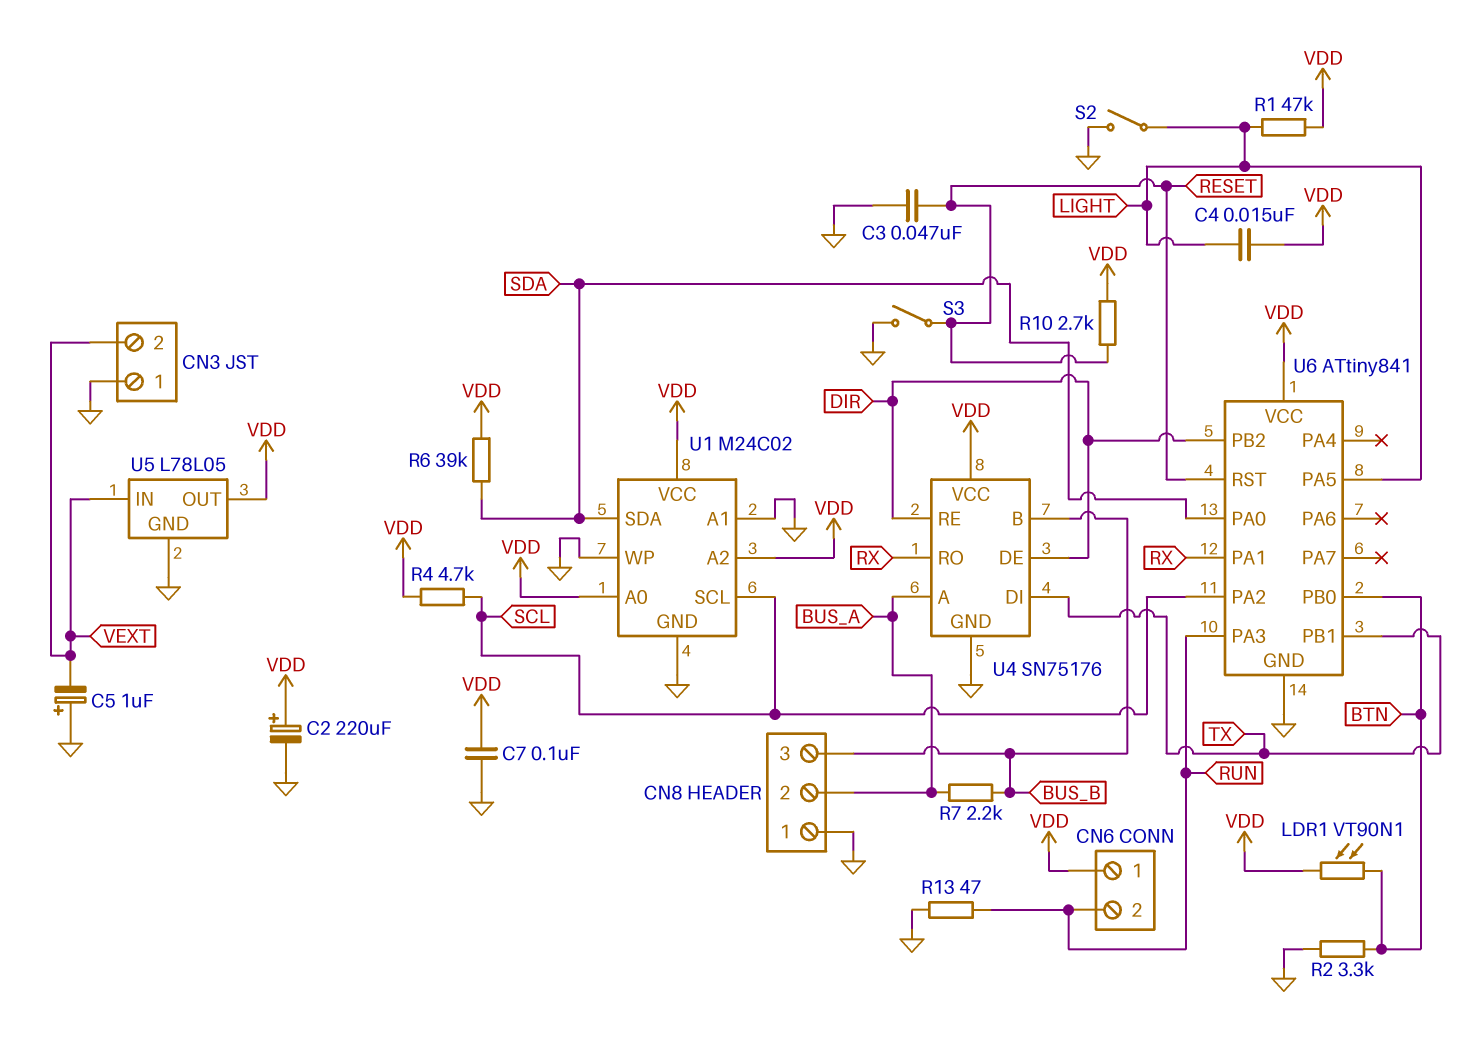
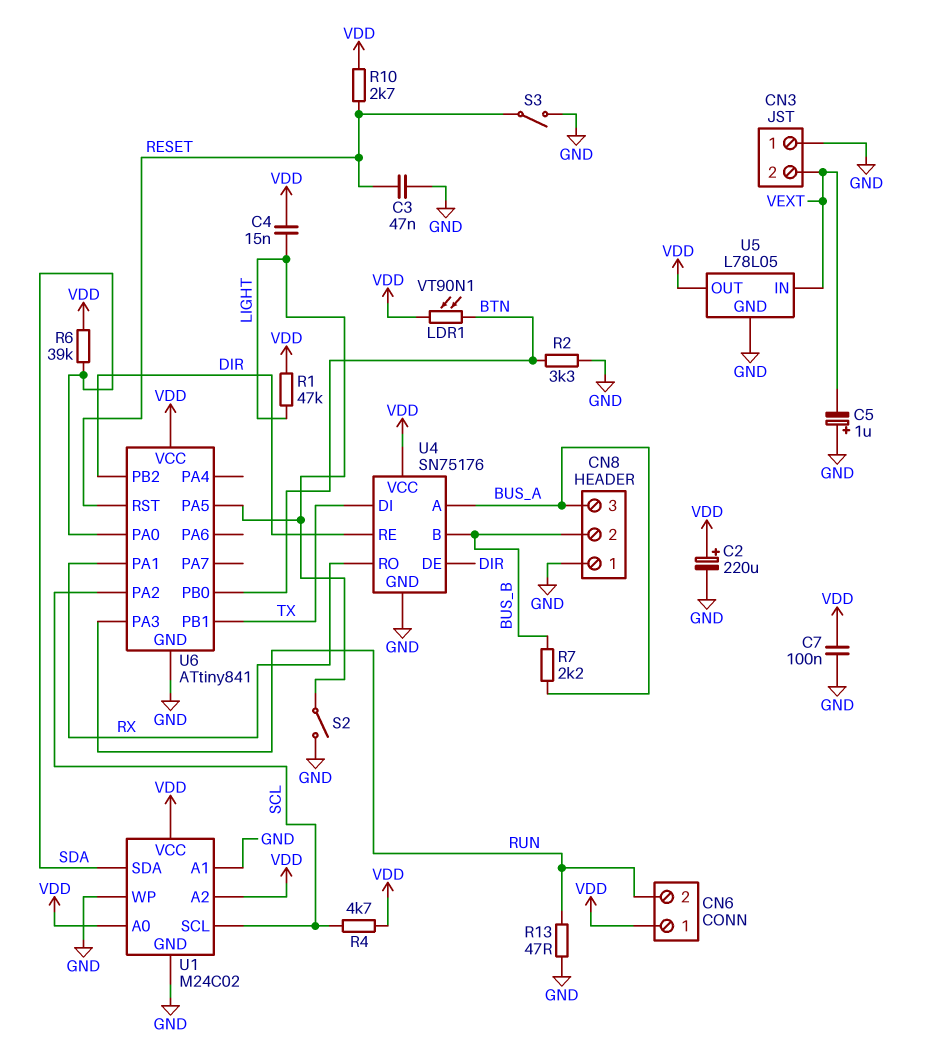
CN8 pin 2: BUS_A -> BUS_B
CN8 pin 3: BUS_B -> BUS_A

